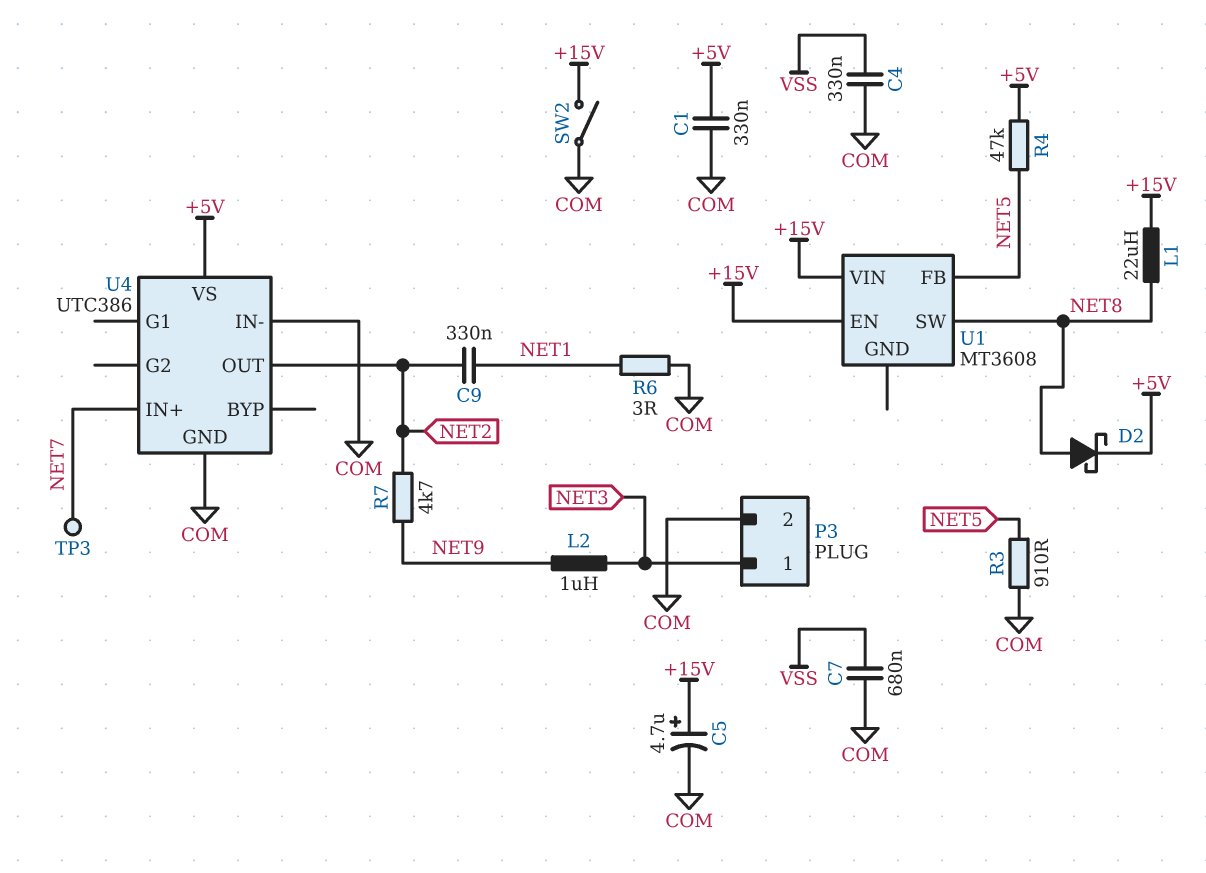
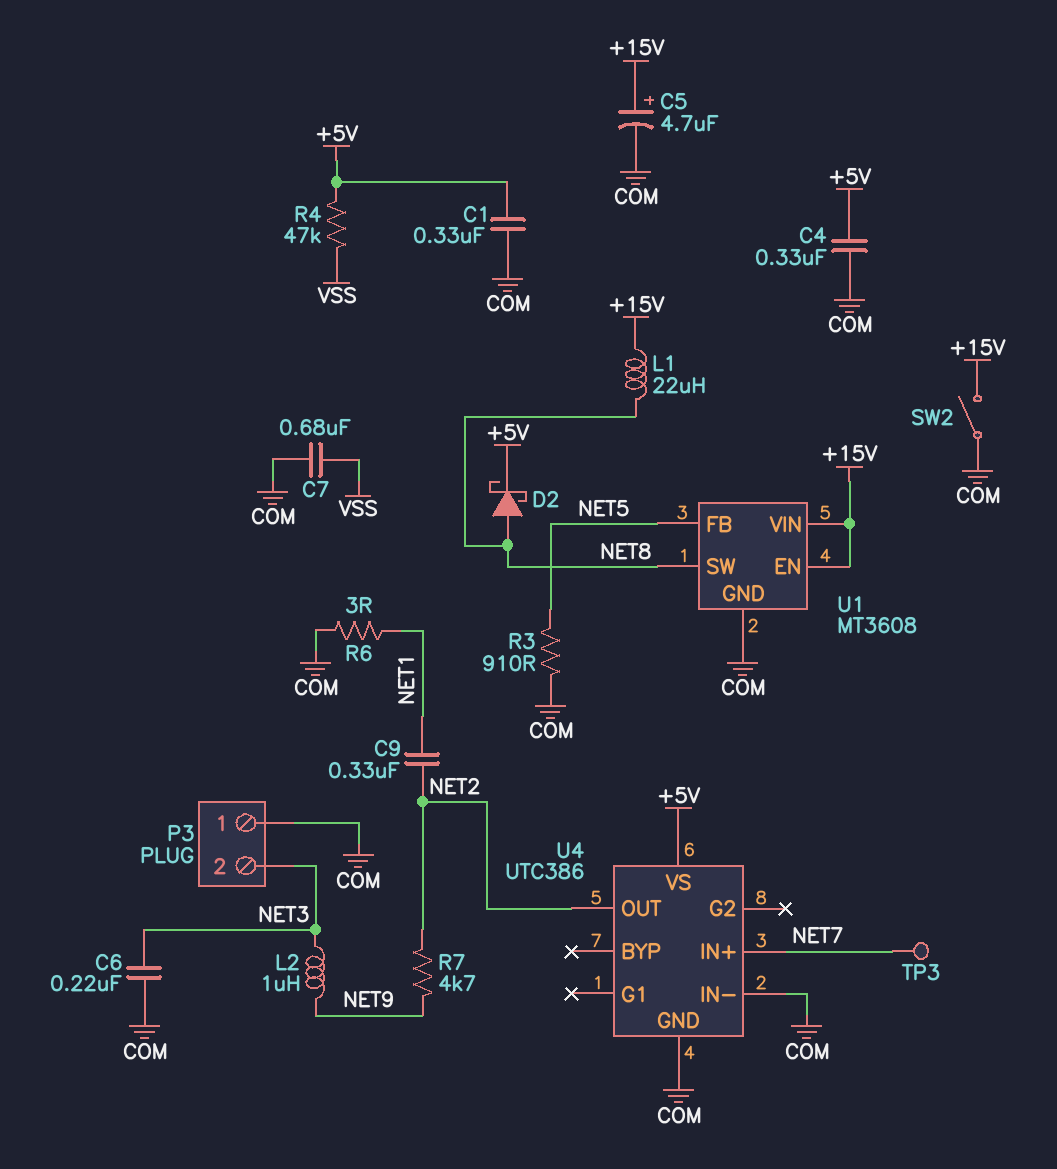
C4: 330nF (COM, VSS) -> 330nF (+5V, COM)
C6: none -> 220nF (COM, NET3)
P3 pin 1: NET3 -> COM
P3 pin 2: COM -> NET3
R4: 47k (+5V, NET5) -> 47k (+5V, VSS)
U1 pin GND: none -> COM

